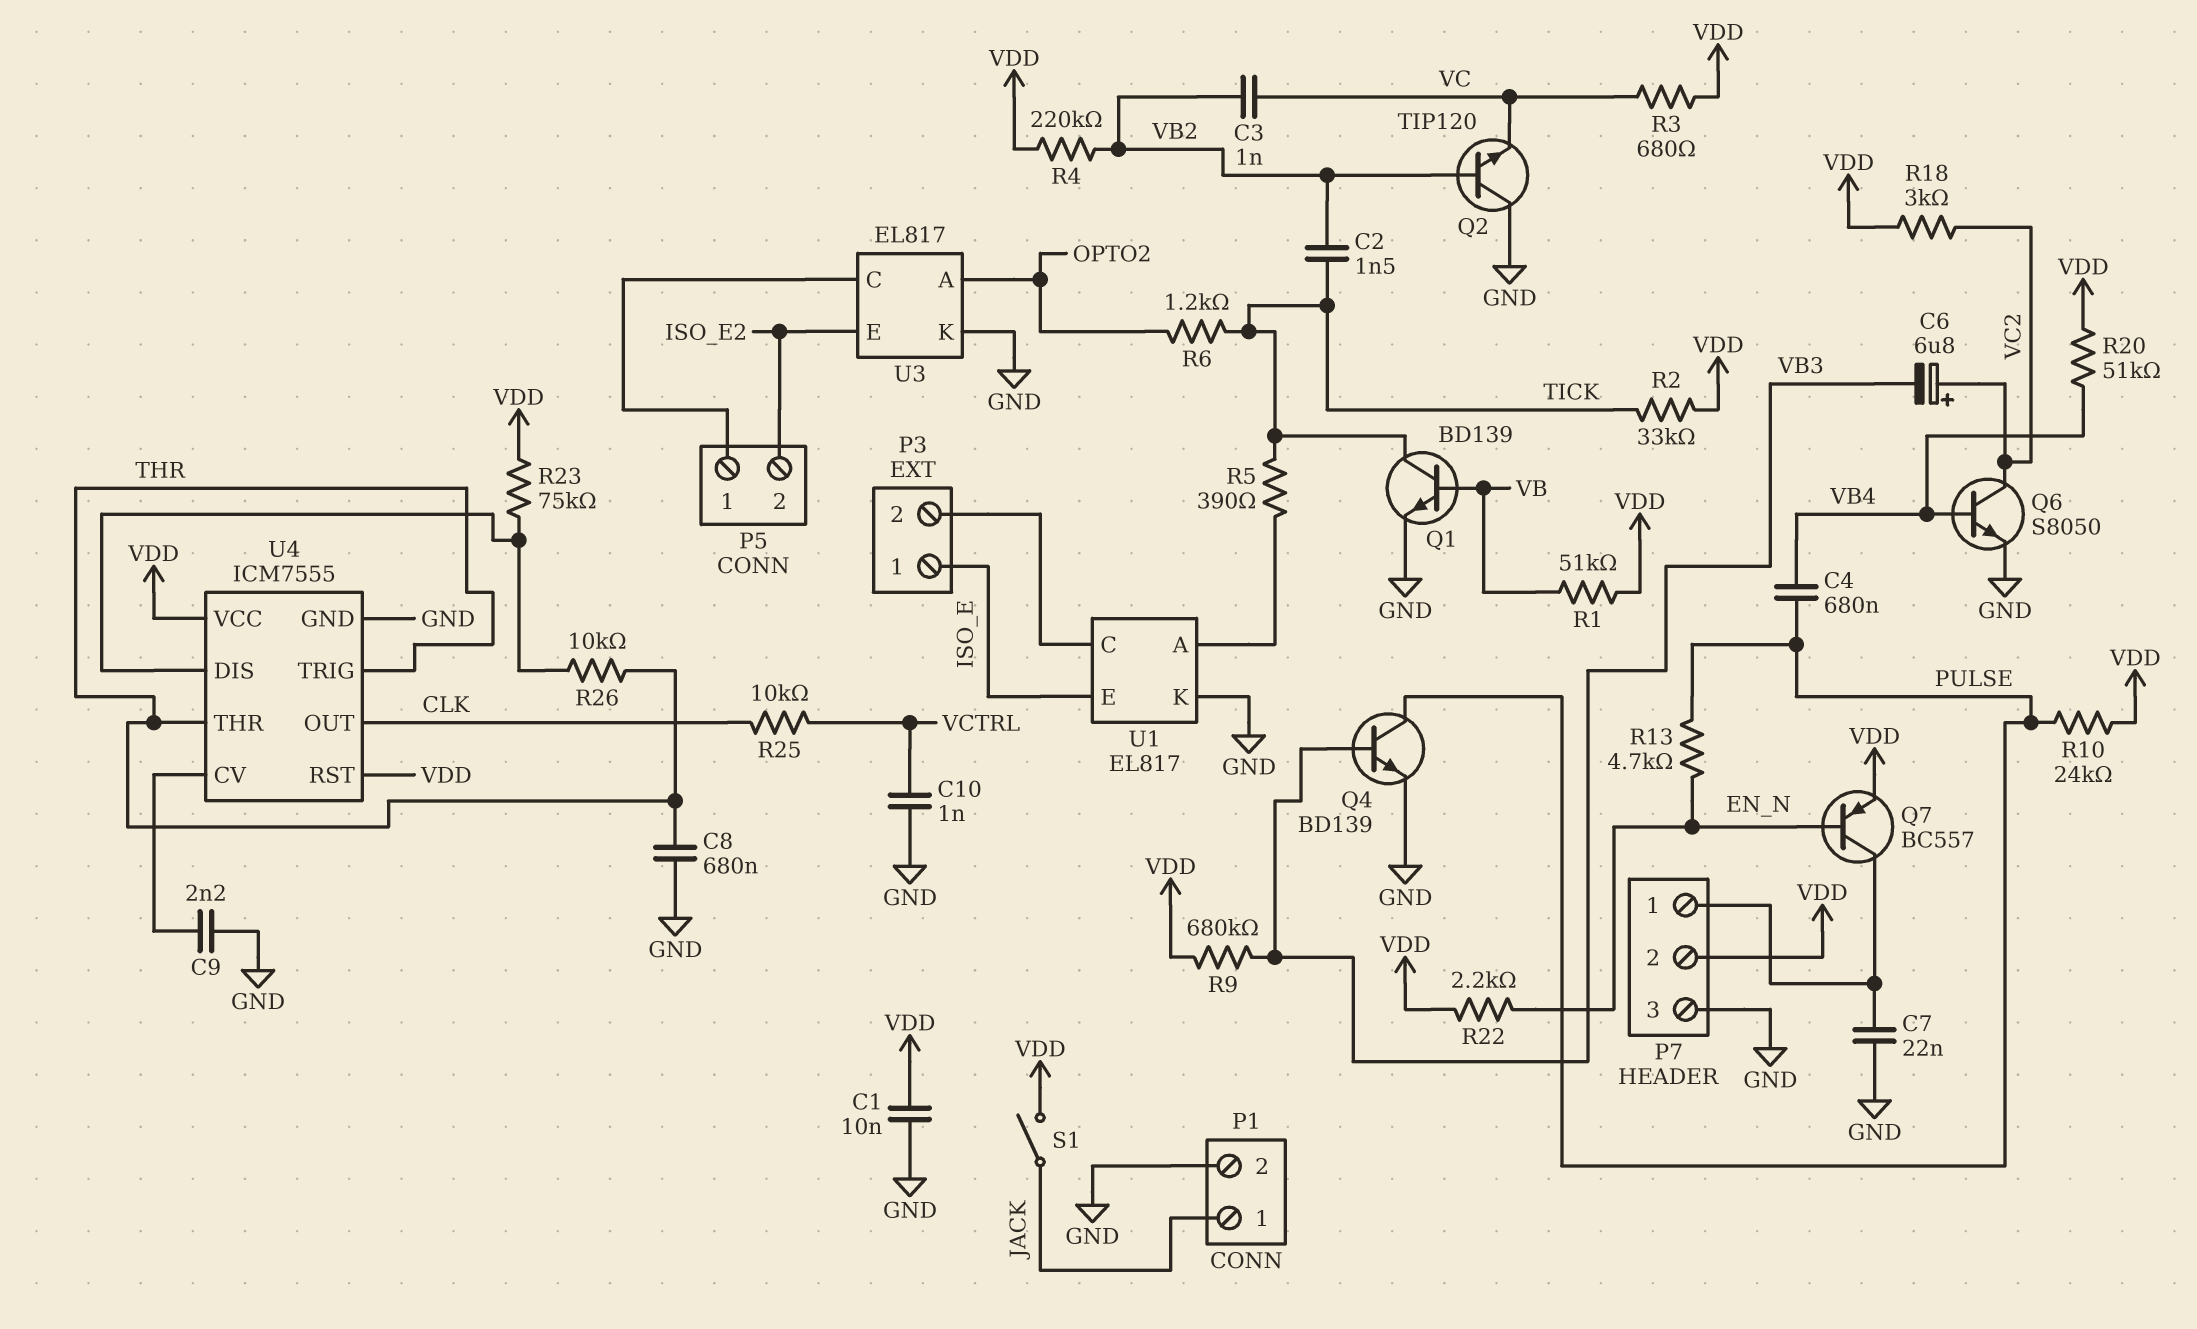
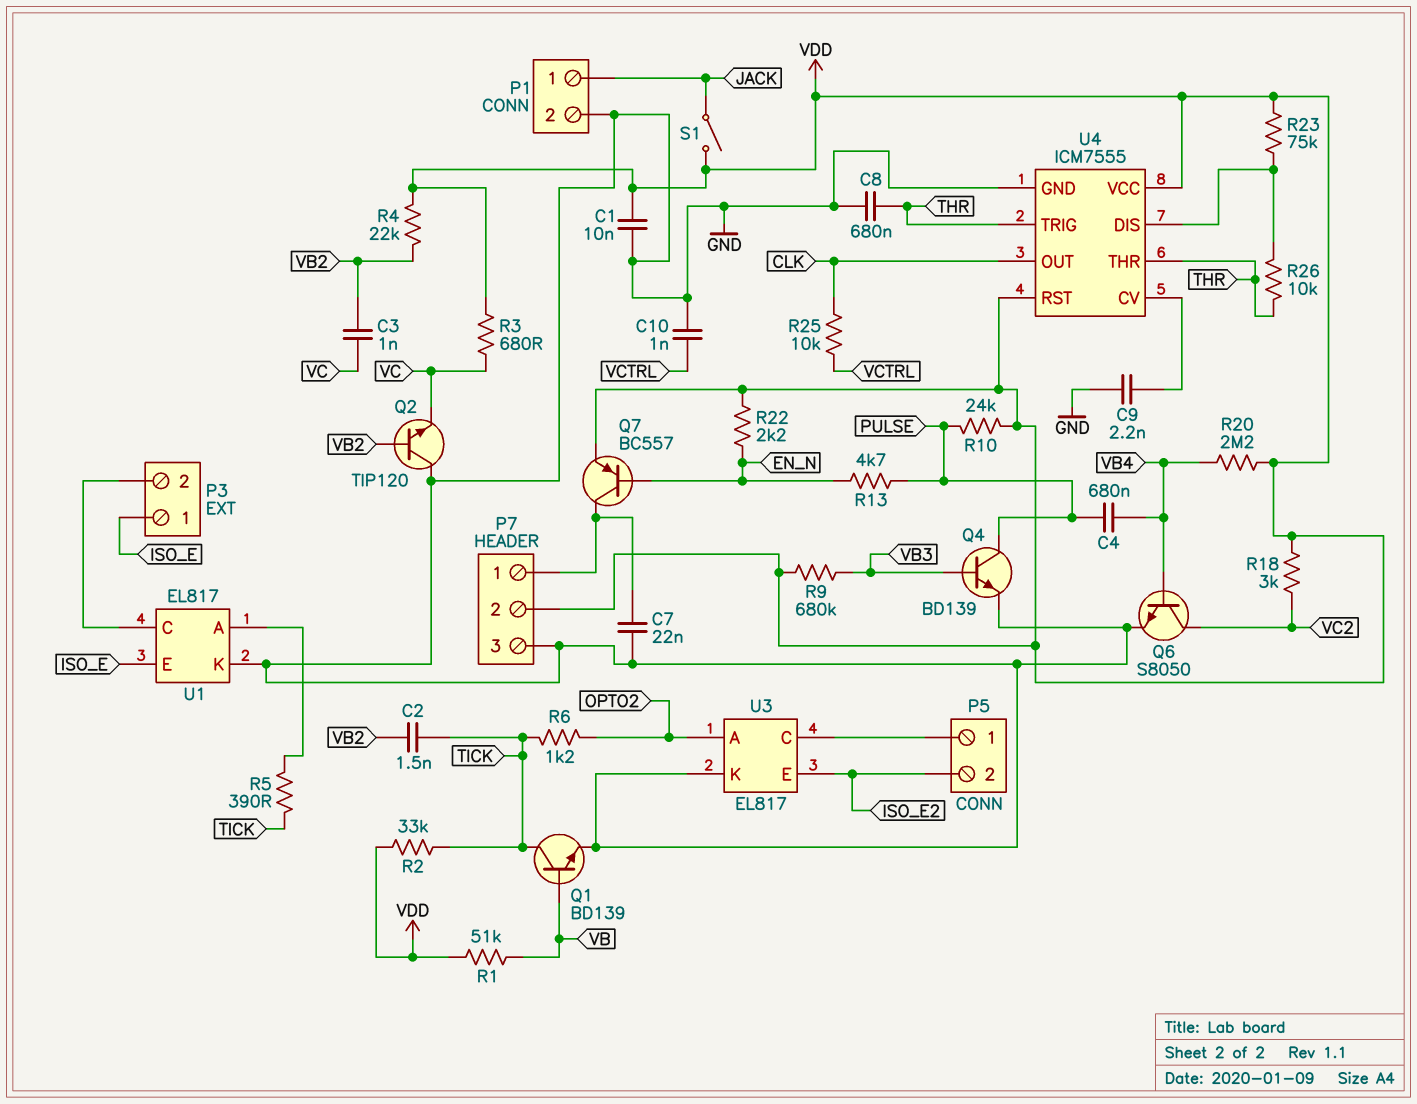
C6: 6.8uF (plus VC2, minus VB3) -> none
R4: 220k (VB2, VDD) -> 22k (VB2, VDD)
R20: 51k (VB4, VDD) -> 2.2M (VB4, VDD)

